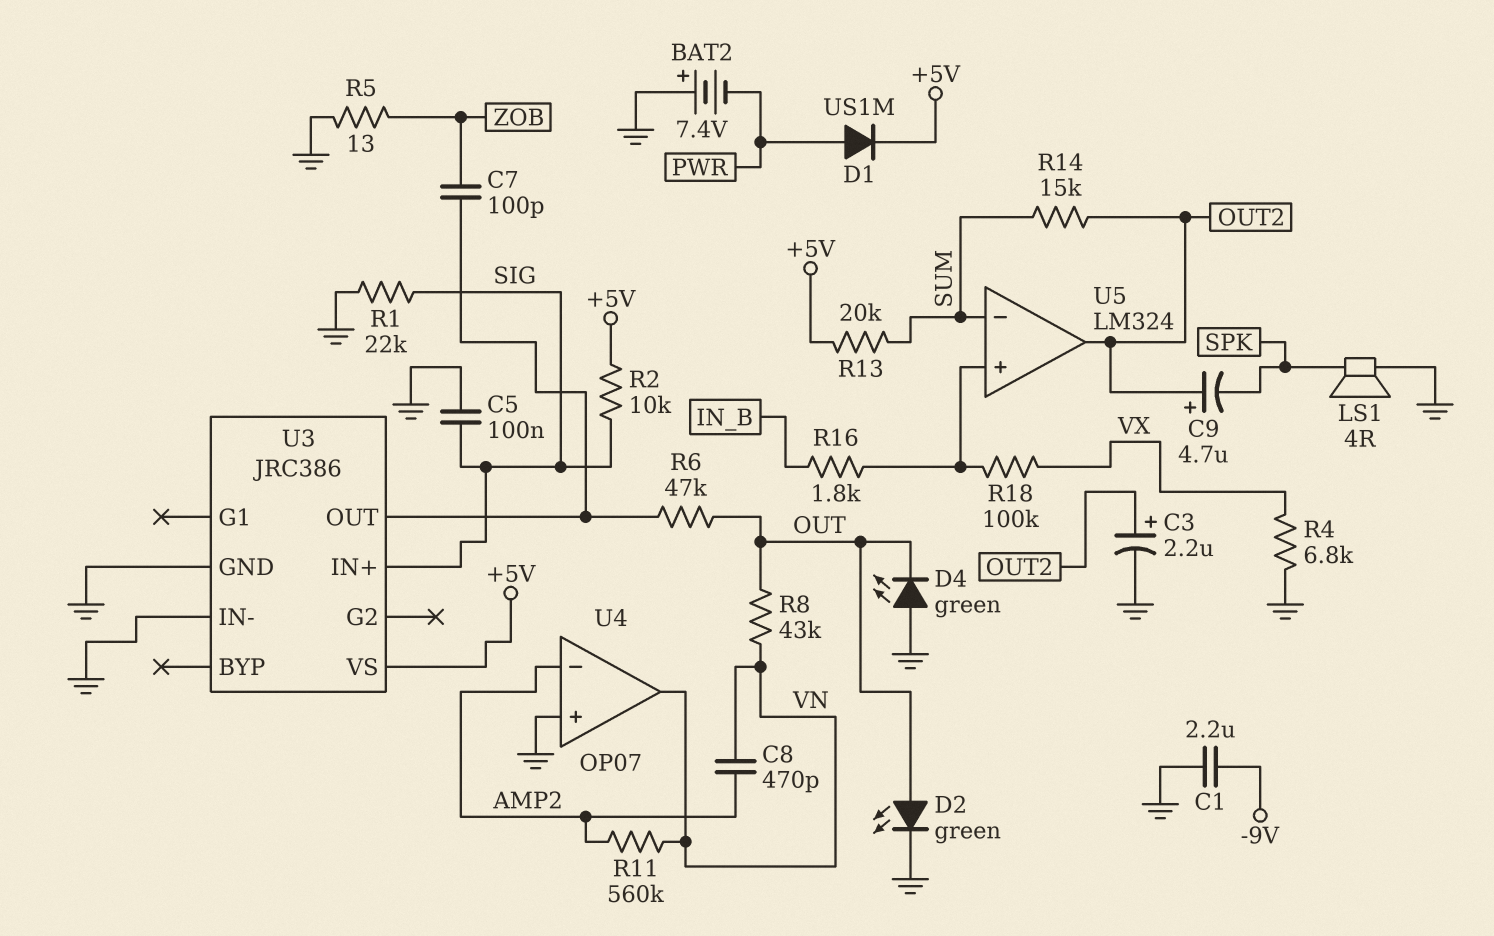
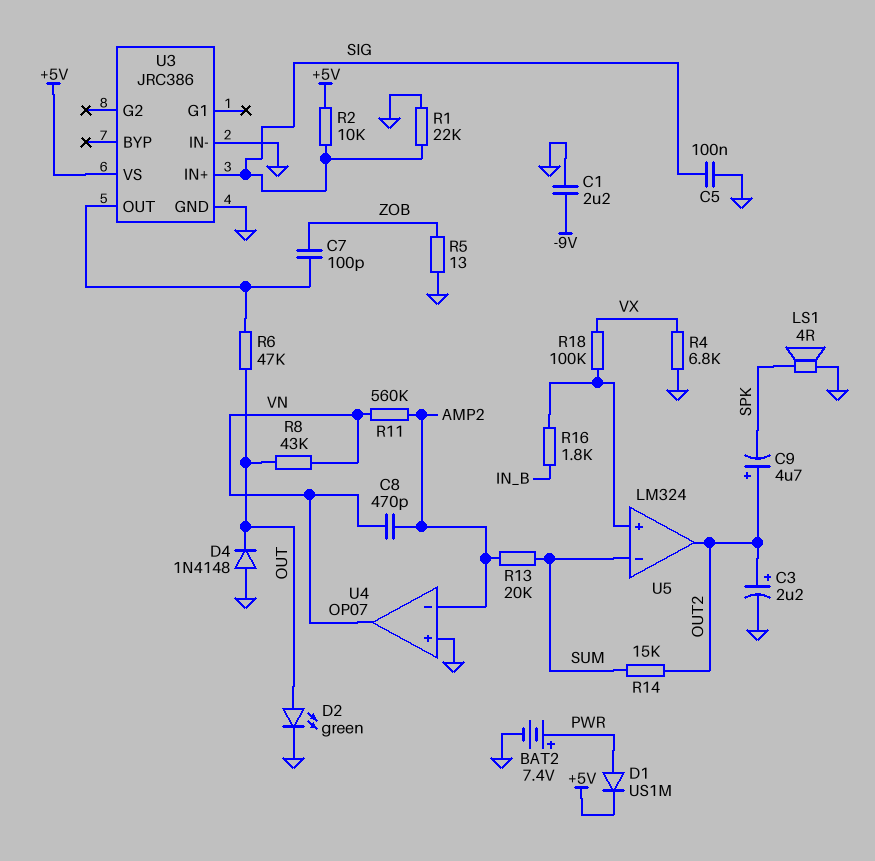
BAT2: 7.4V (plus GND, minus PWR) -> 7.4V (plus PWR, minus GND)
D4: LED green (A GND, K OUT) -> diode 1N4148 (A GND, K OUT)
R13: 20k (+5V, SUM) -> 20k (AMP2, SUM)

